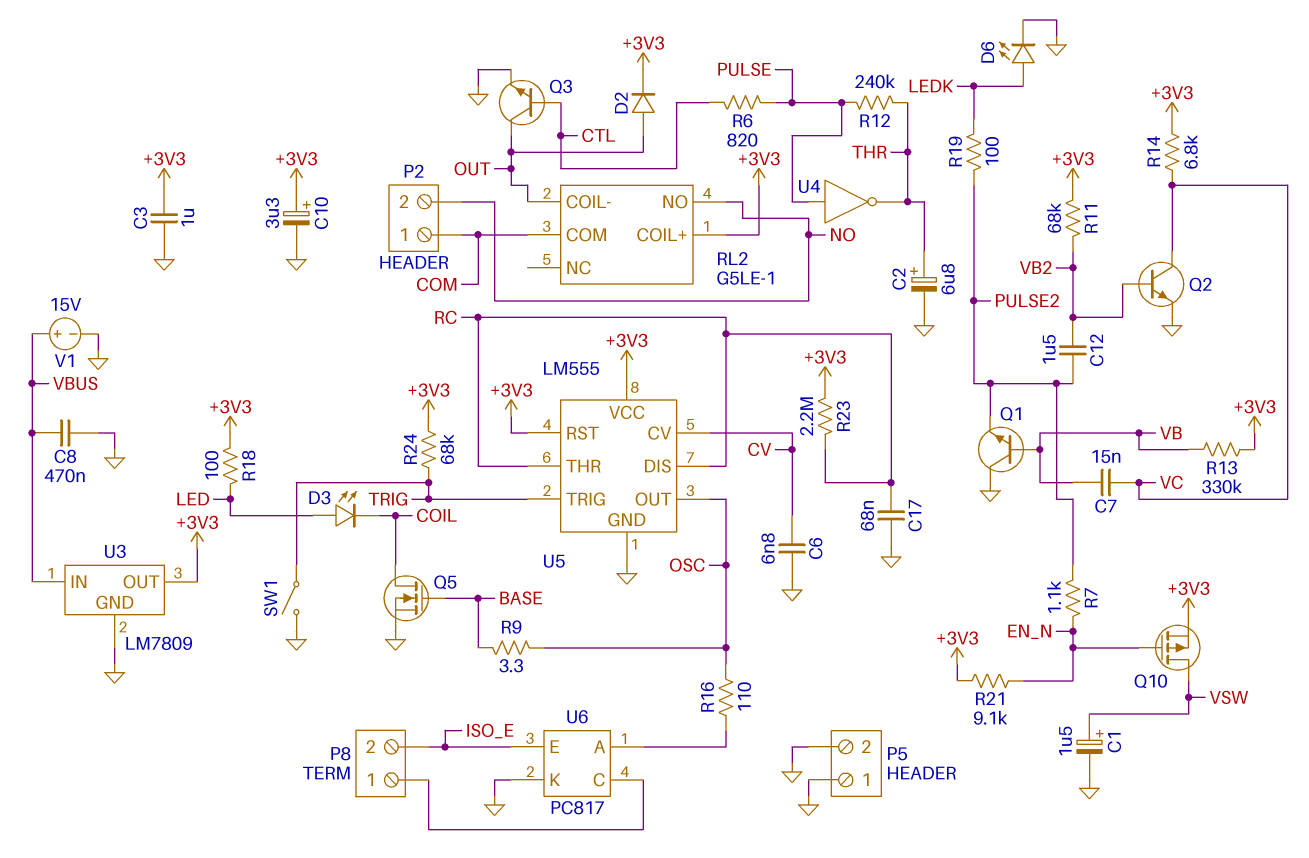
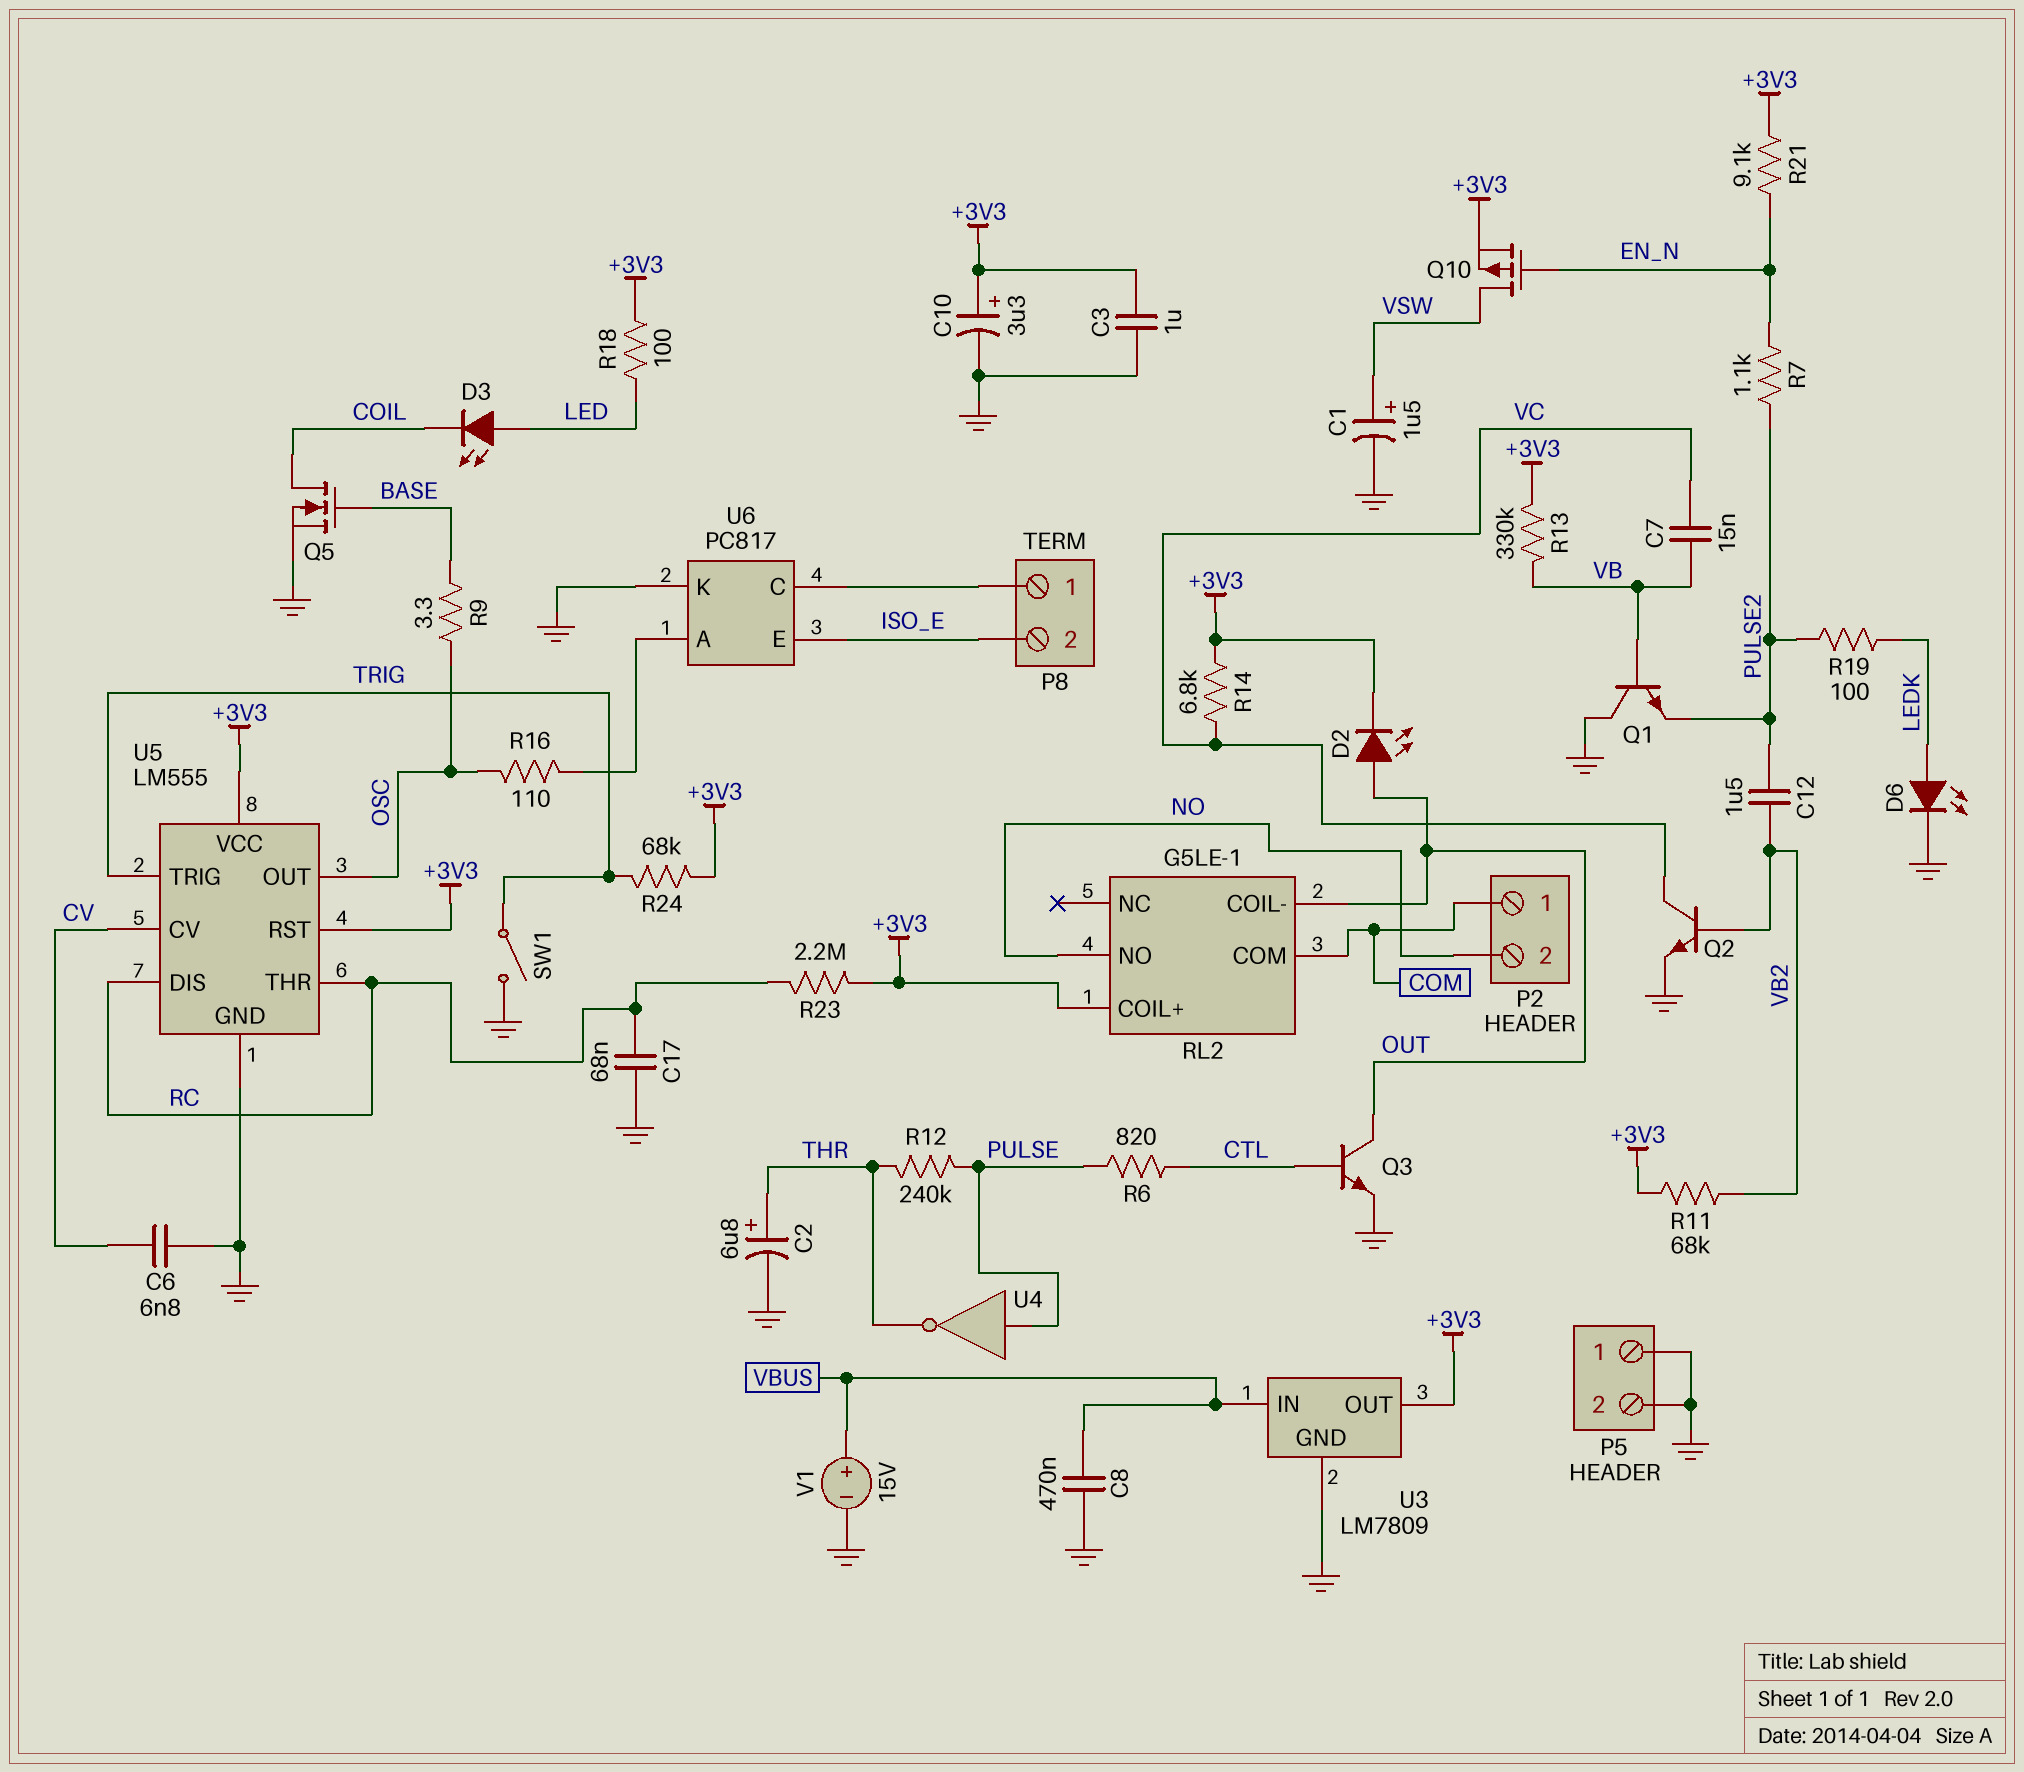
D2: diode (A OUT, K +3V3) -> LED (A OUT, K +3V3)

